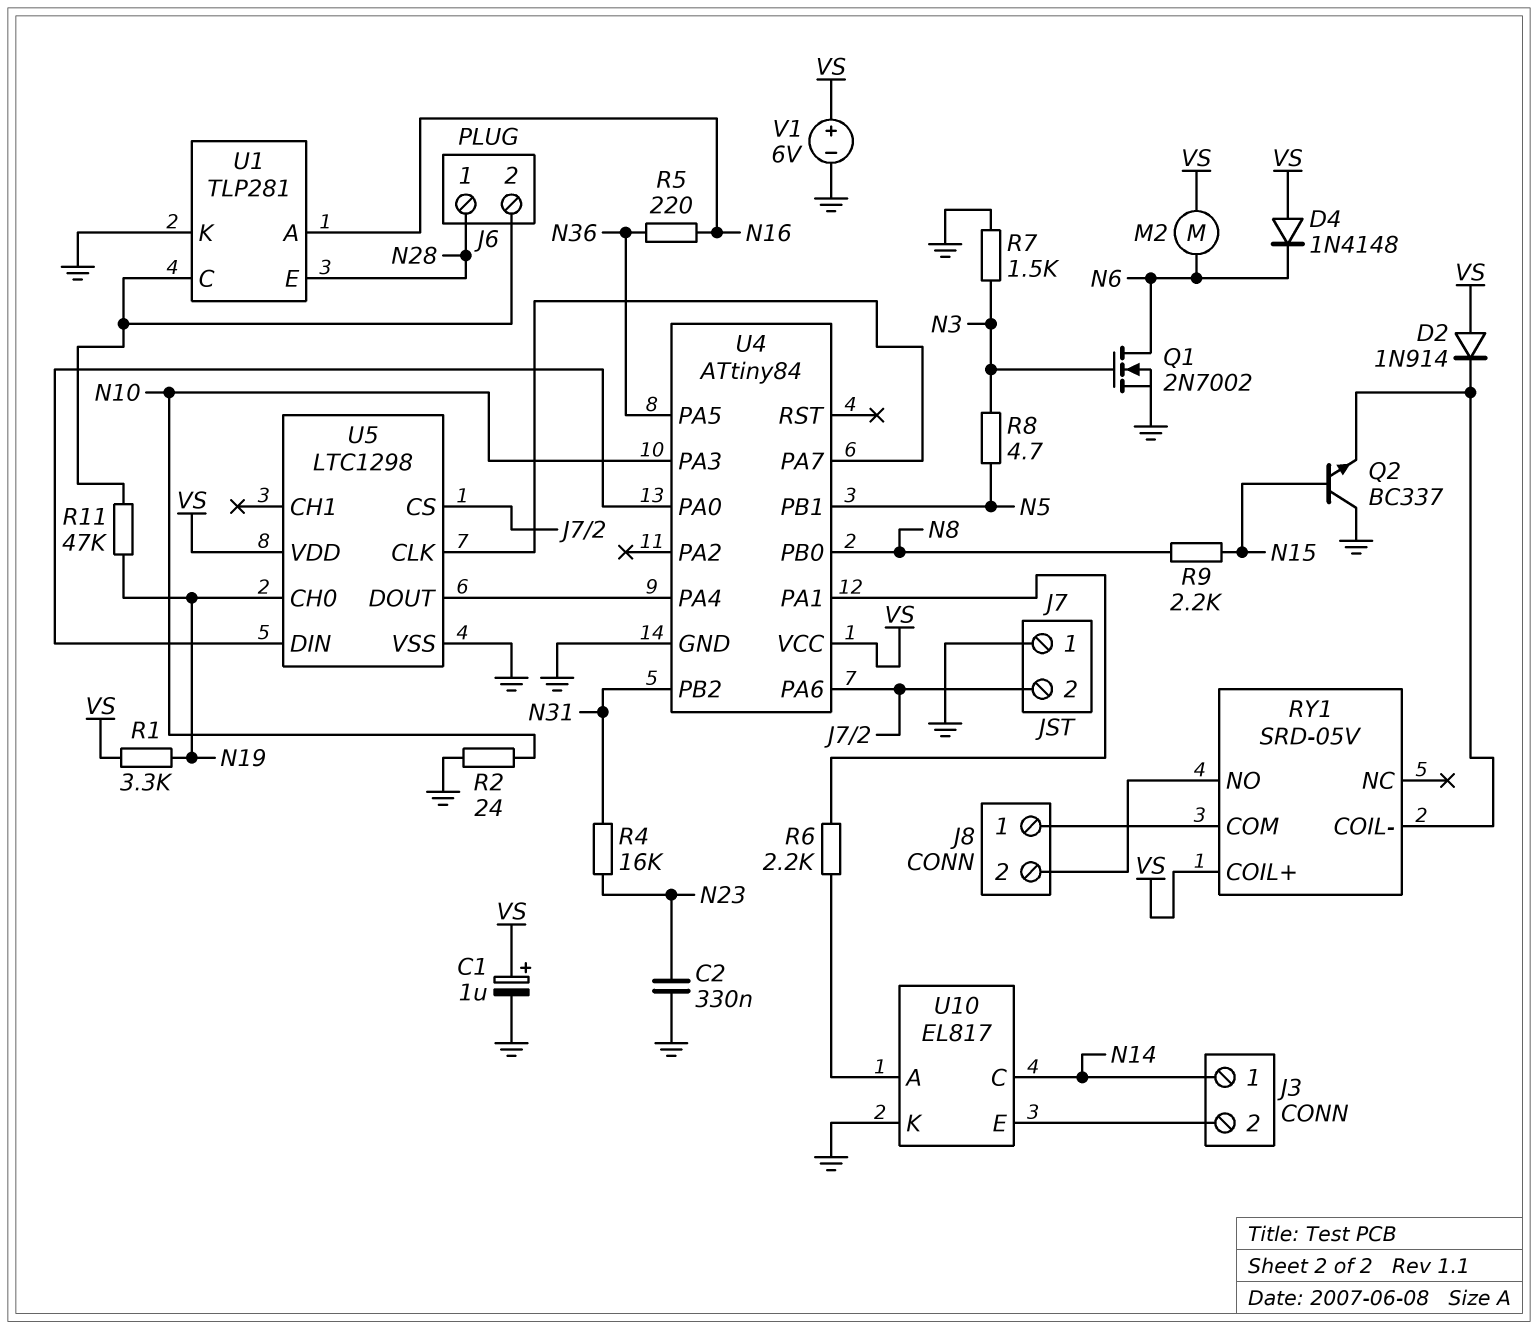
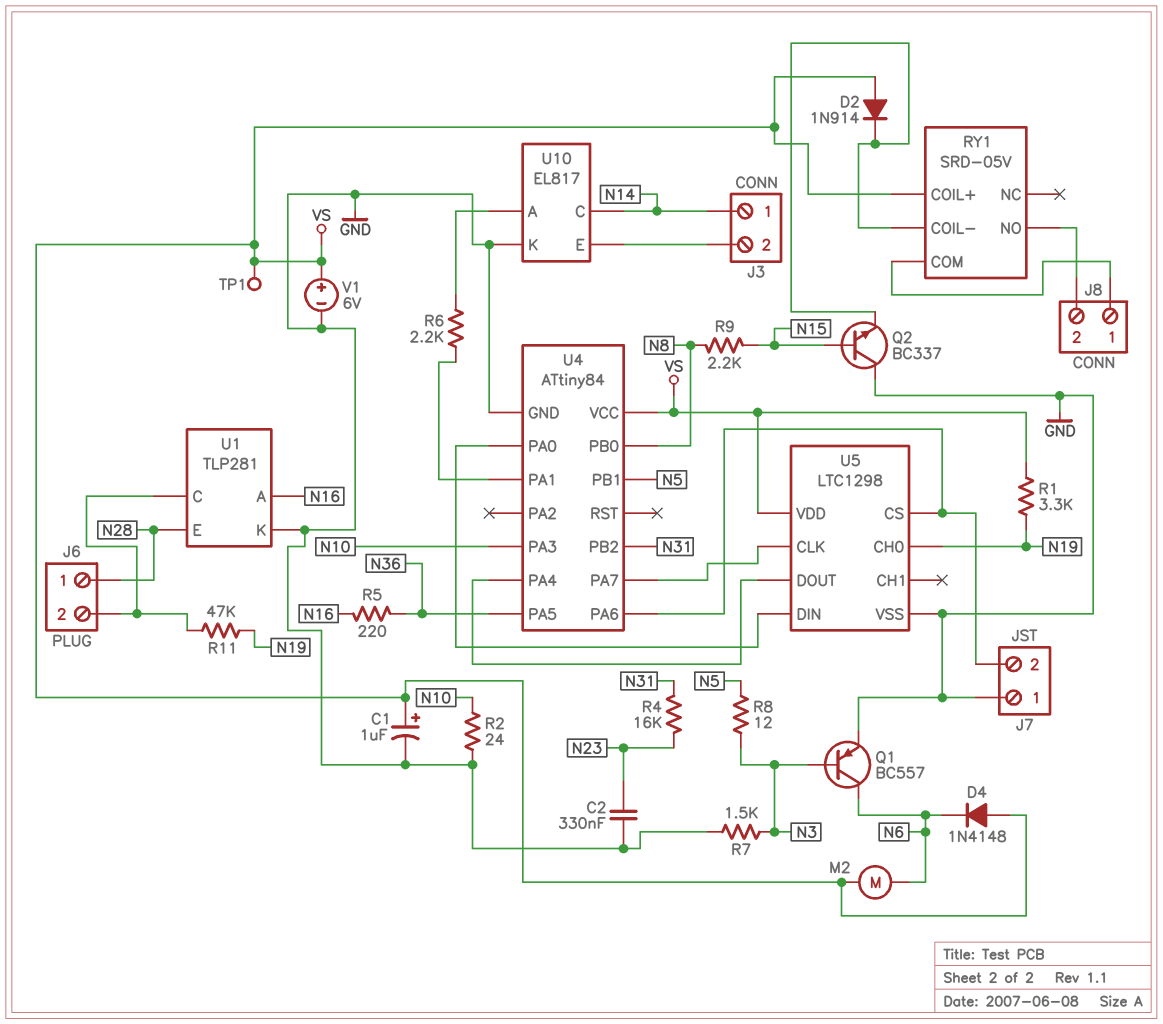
Q1: NMOS 2N7002 (G N3, D N6, S GND) -> PNP BC557 (B N3, C N6, E GND)
R8: 4.7 (N3, N5) -> 12 (N3, N5)
TP1: none -> test point (VS)

